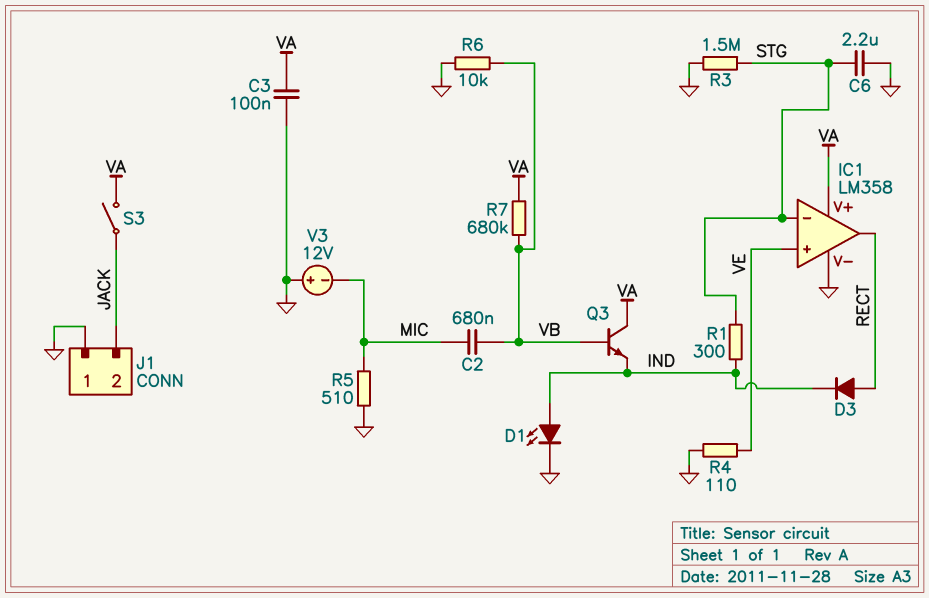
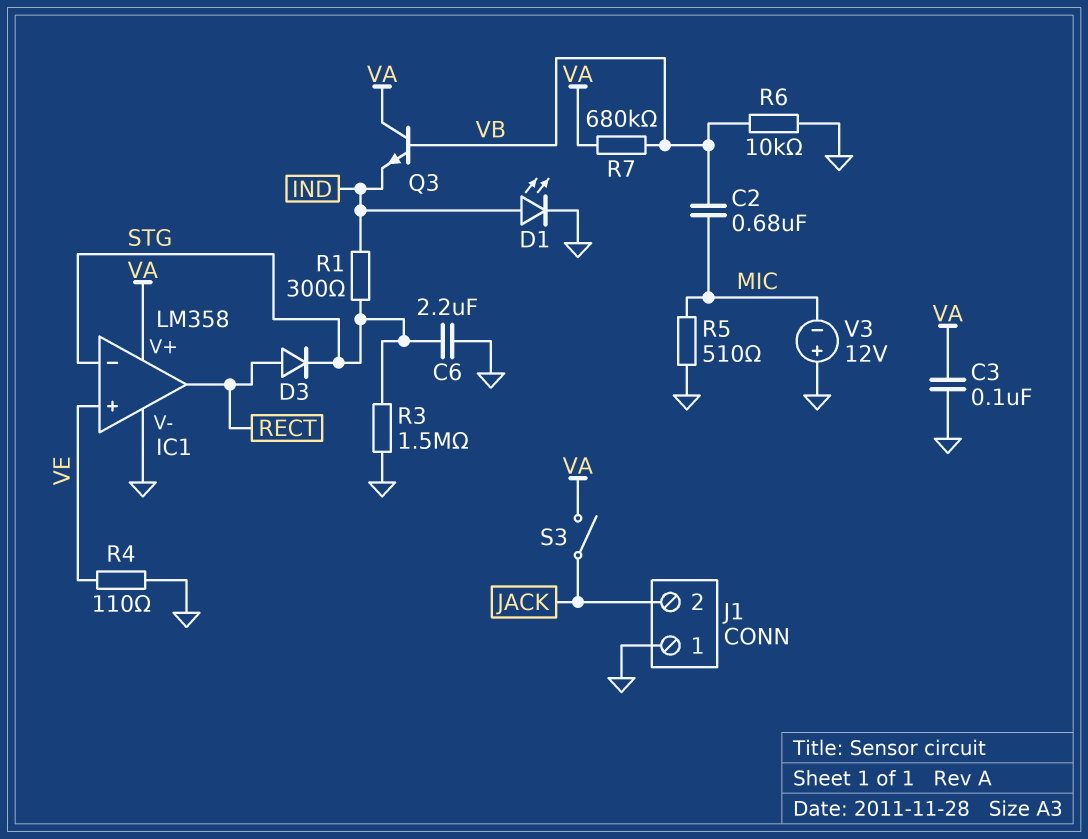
D3: diode (A RECT, K IND) -> diode (A RECT, K STG)

